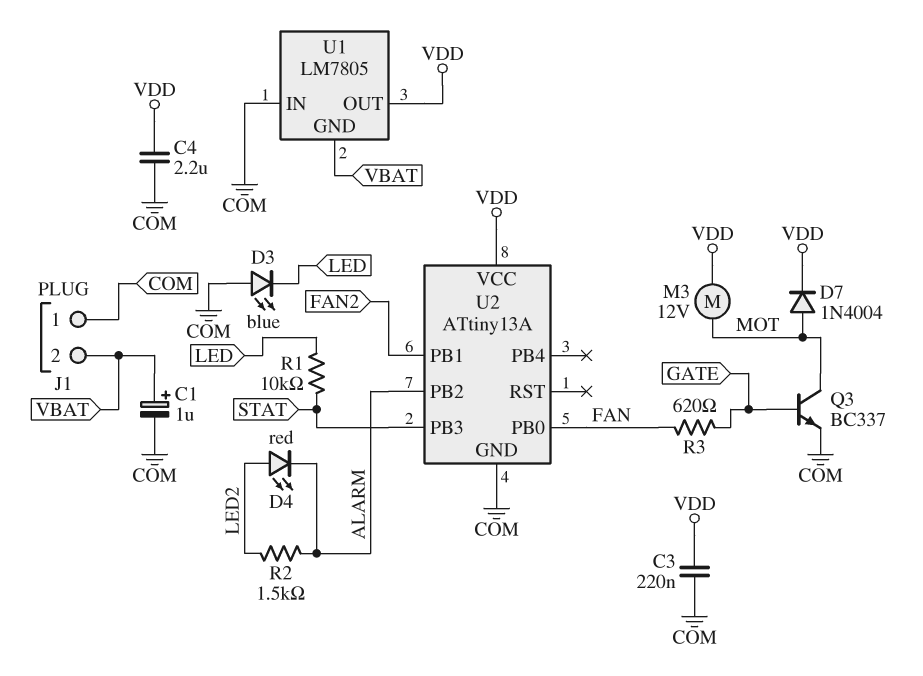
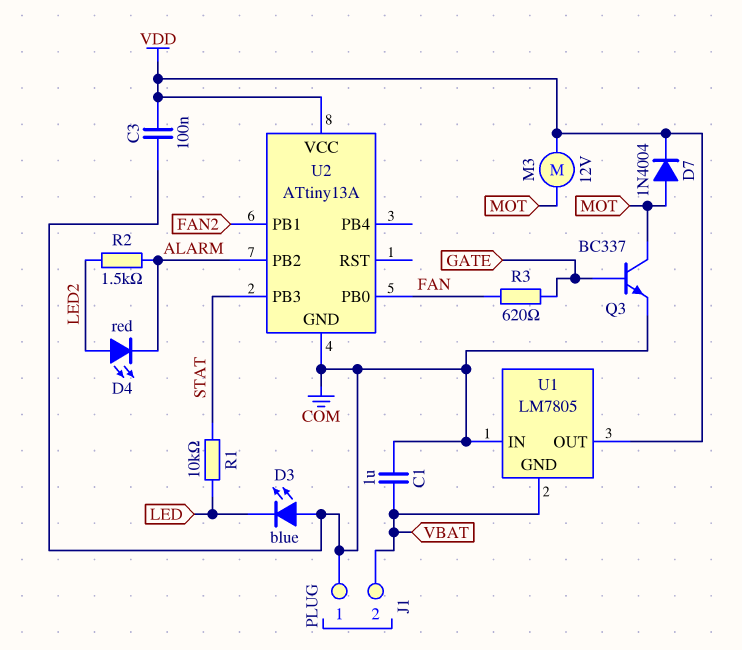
C1: 1uF (plus VBAT, minus COM) -> 1uF (COM, VBAT)
C3: 220nF (COM, VDD) -> 100nF (COM, VDD)
C4: 2.2uF (COM, VDD) -> none

